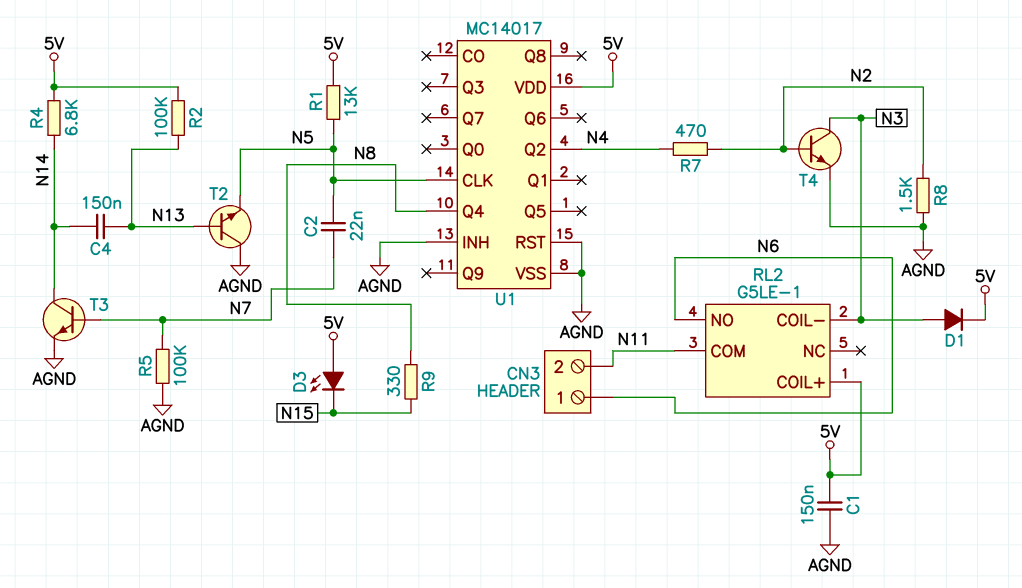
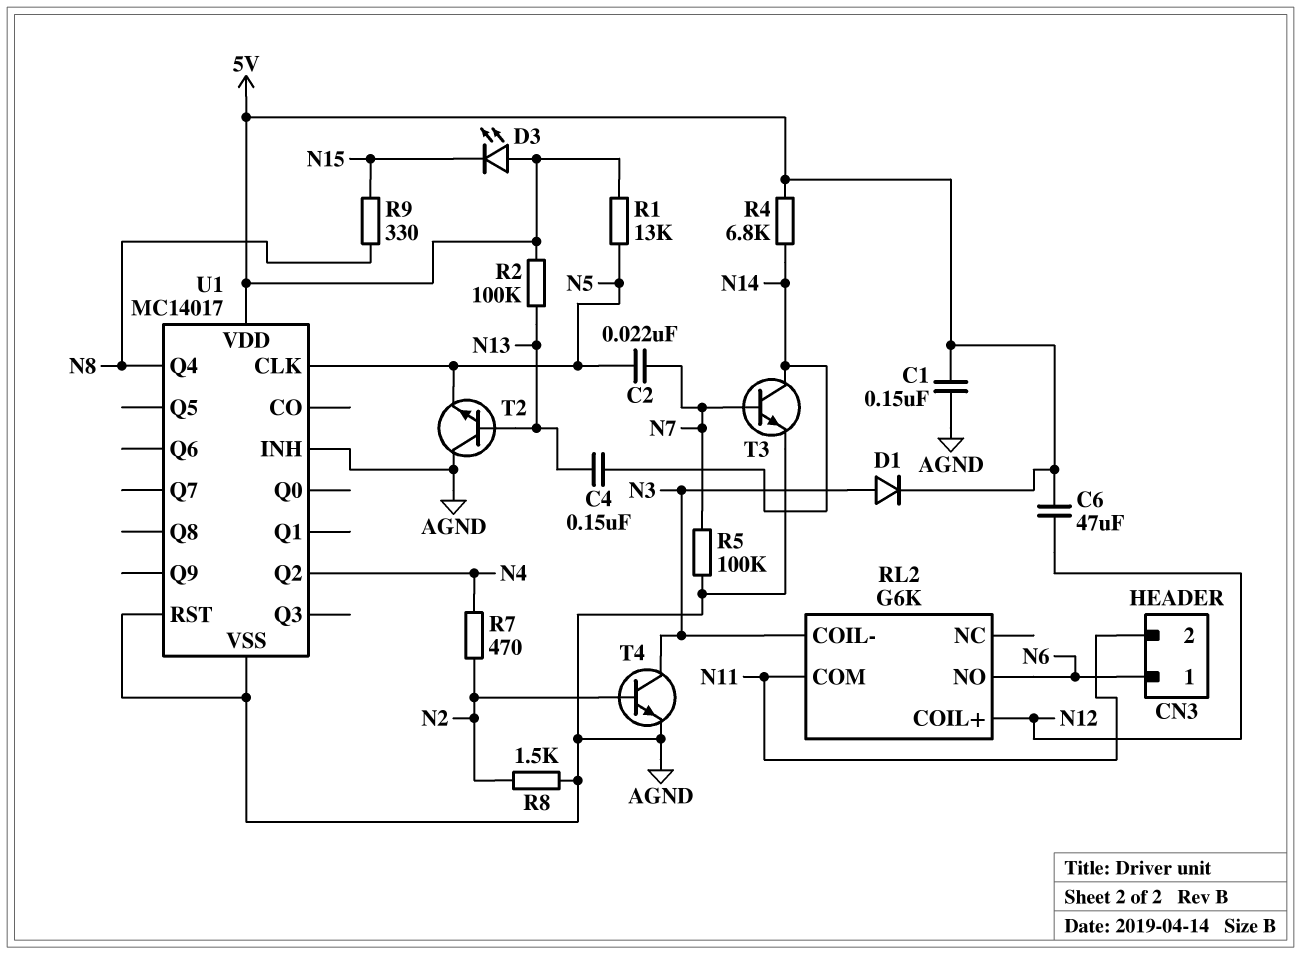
C6: none -> 47uF (5V, N12)
RL2: G5LE-1 -> G6K
RL2 pin COIL+: 5V -> N12

